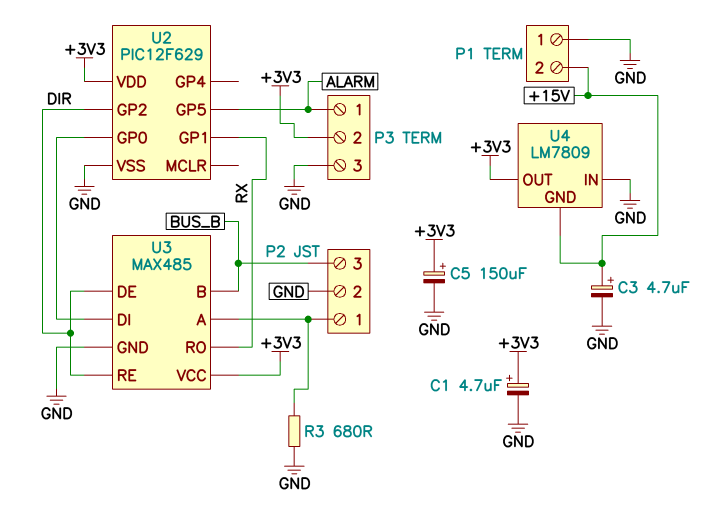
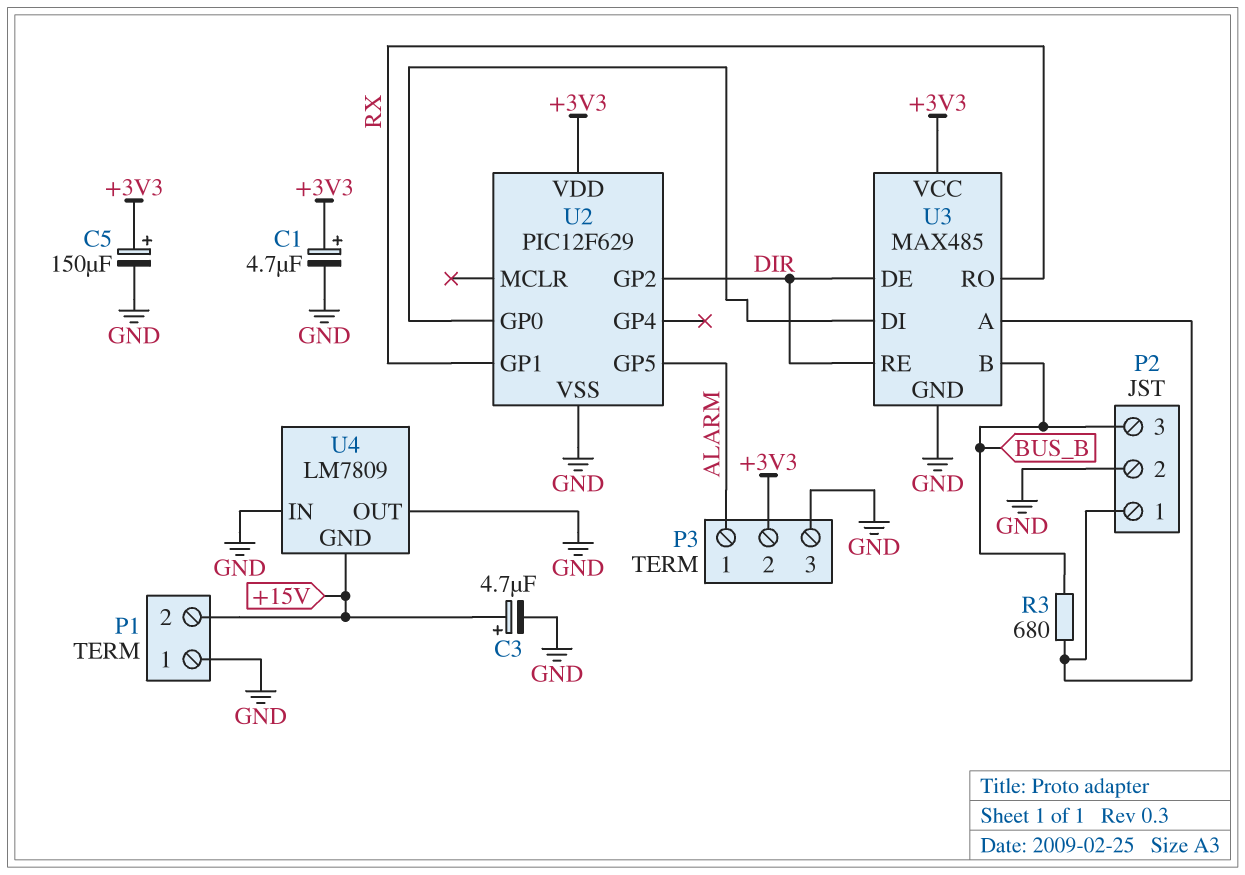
R3: 680 (GND, P2/1) -> 680 (BUS_B, P2/1)
U4 pin OUT: +3V3 -> GND

